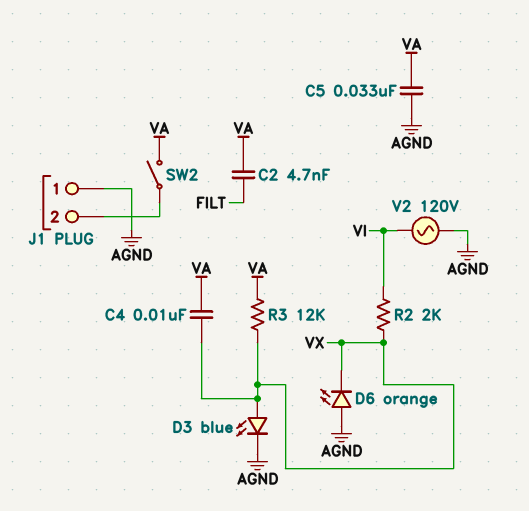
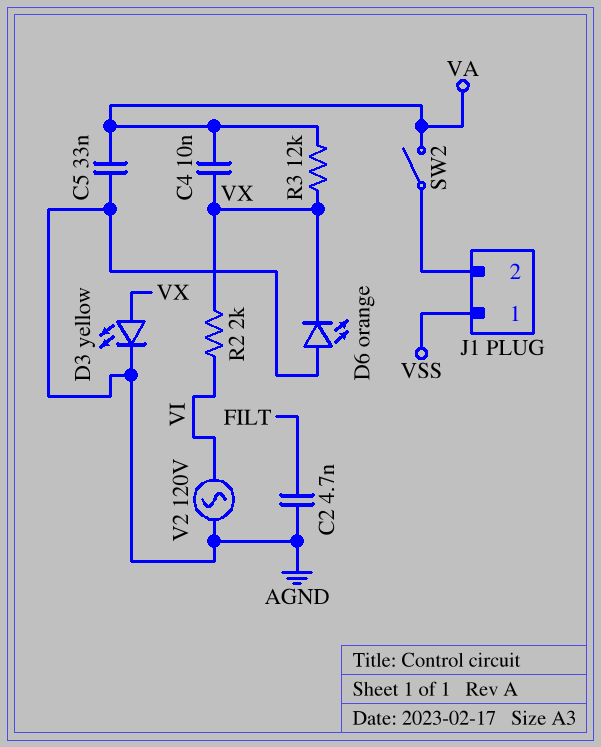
C2: 4.7nF (FILT, VA) -> 4.7nF (AGND, FILT)
D3: LED blue (A VX, K AGND) -> LED yellow (A VX, K AGND)
J1 pin 1: AGND -> VSS

